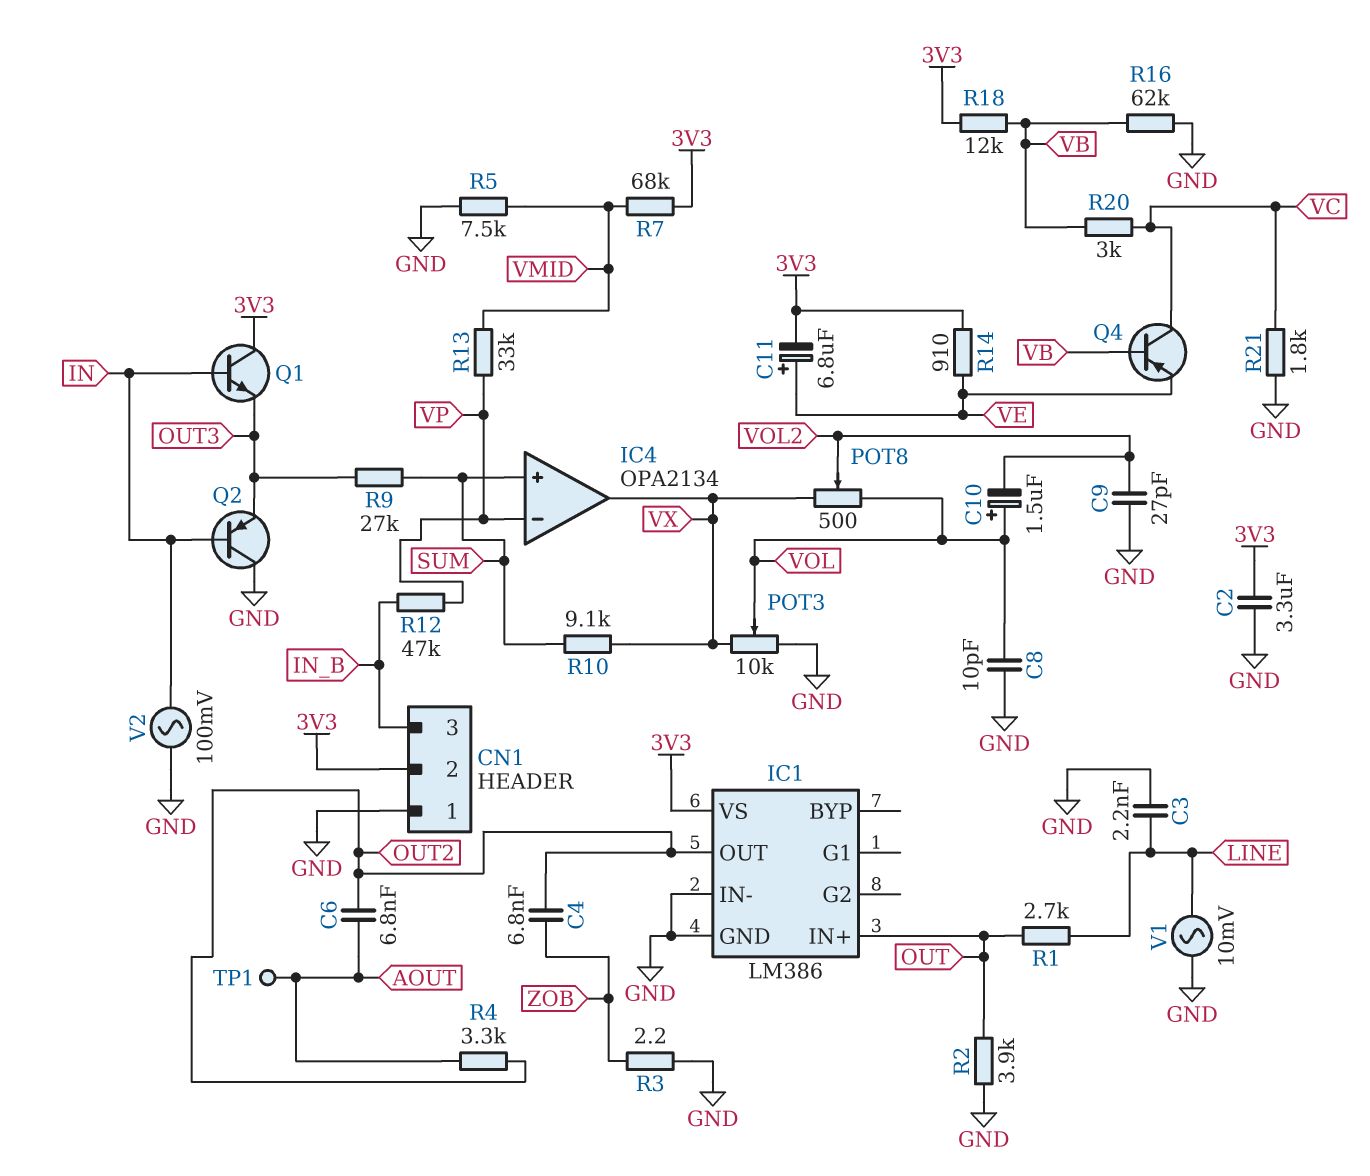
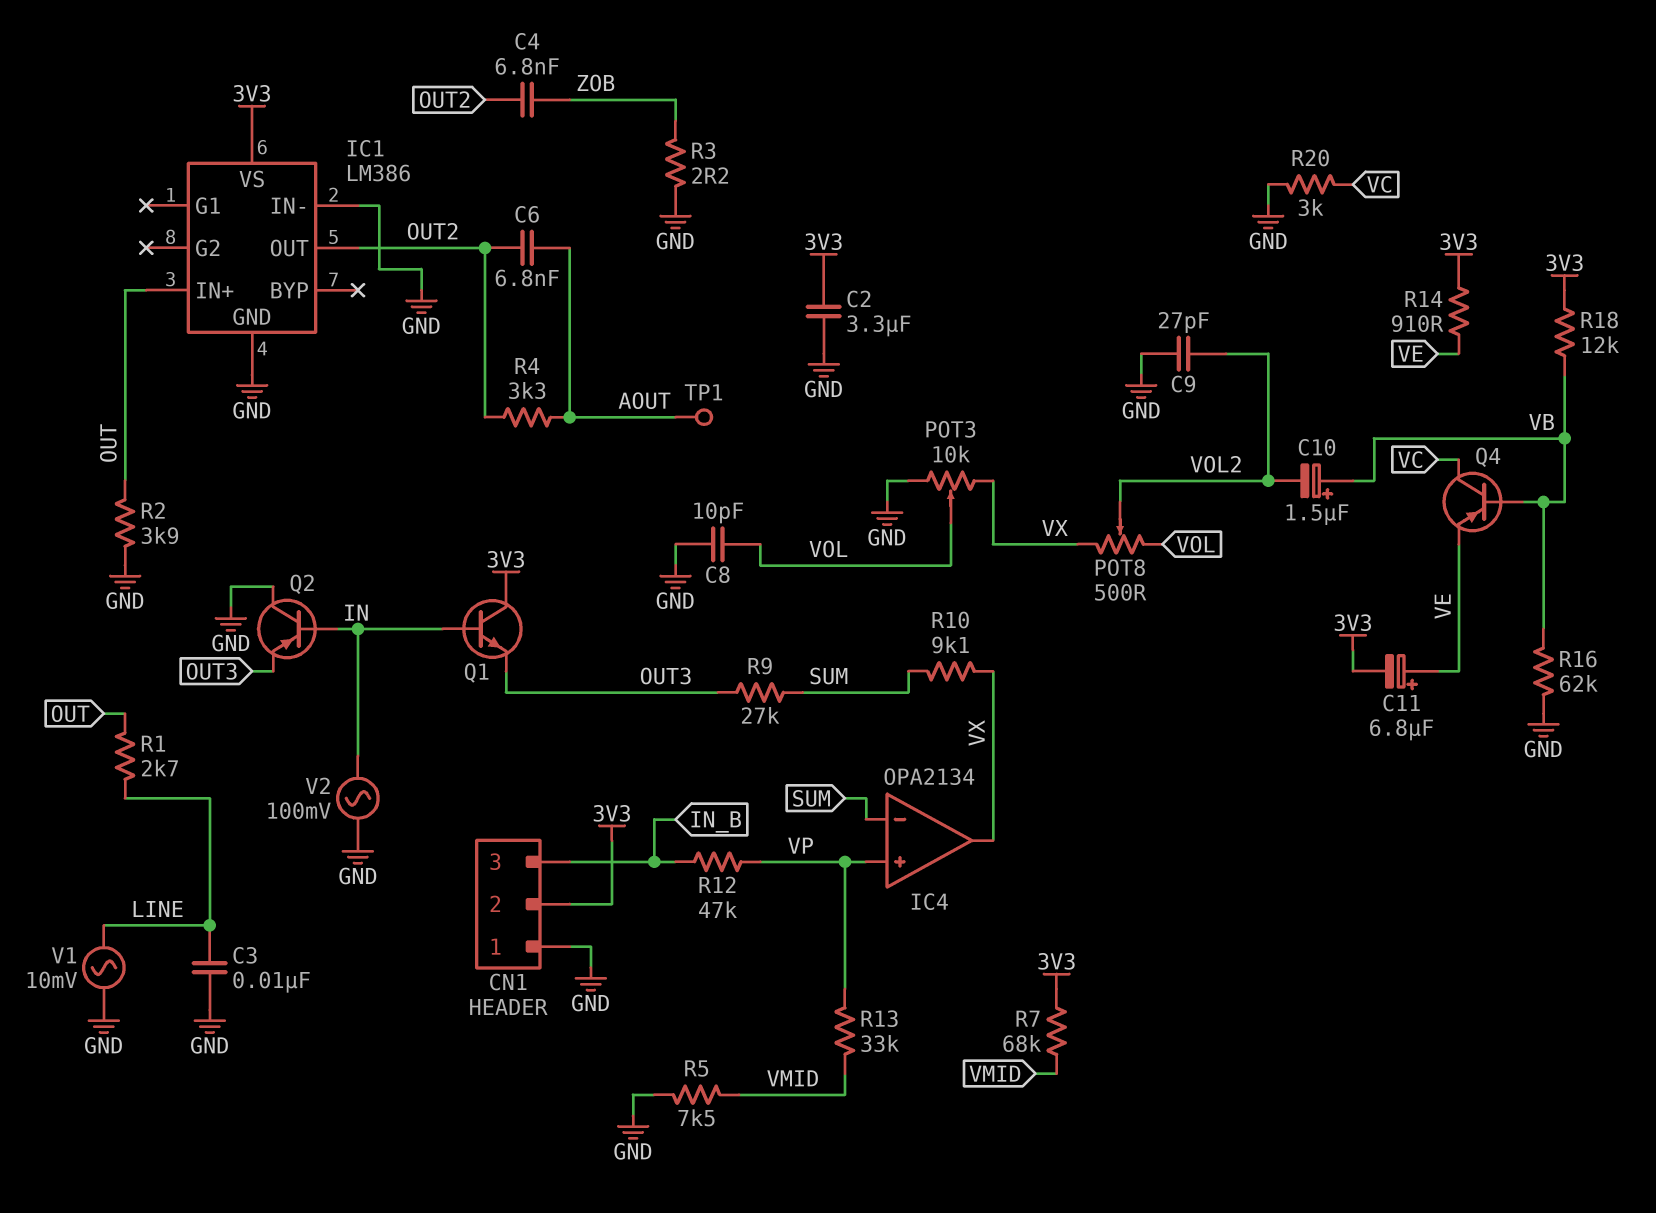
C3: 2.2nF (GND, LINE) -> 10nF (GND, LINE)
C10: 1.5uF (plus VOL, minus VOL2) -> 1.5uF (plus VB, minus VOL2)
IC4 pin in+: SUM -> VP
IC4 pin in-: VP -> SUM
R20: 3k (VB, VC) -> 3k (GND, VC)
R21: 1.8k (GND, VC) -> none

